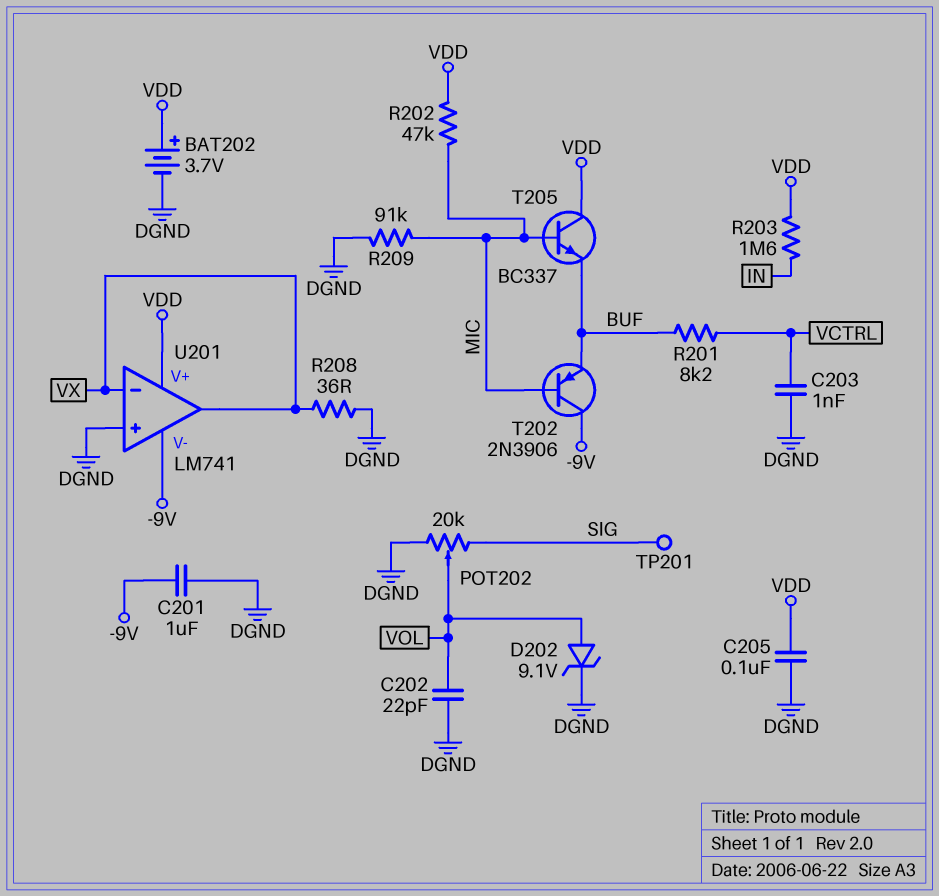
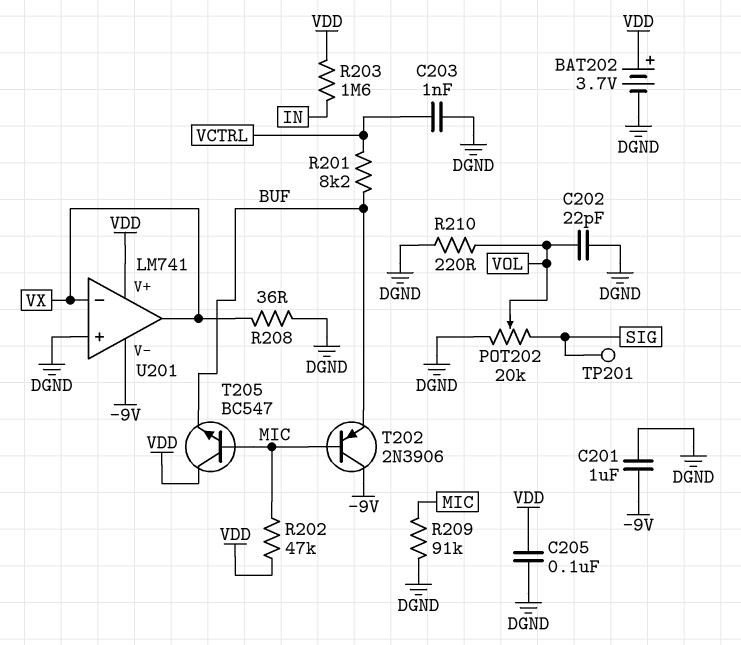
D202: zener 9.1V (A VOL, K DGND) -> none
R210: none -> 220 (DGND, VOL)
T205: NPN BC337 (B MIC, C VDD, E BUF) -> NPN BC547 (B MIC, C VDD, E BUF)

